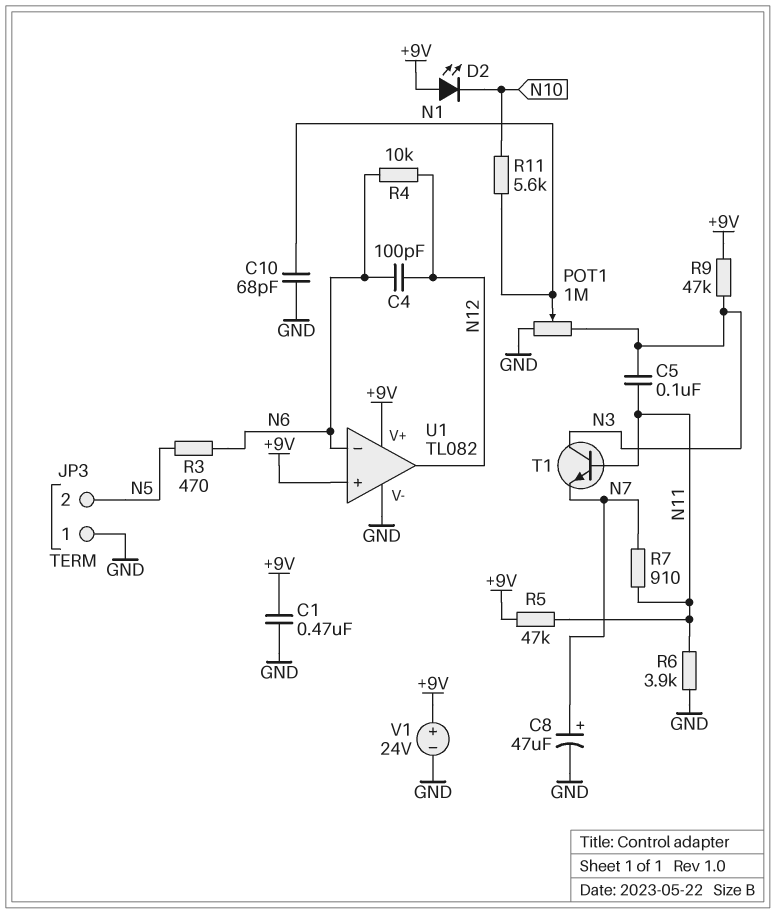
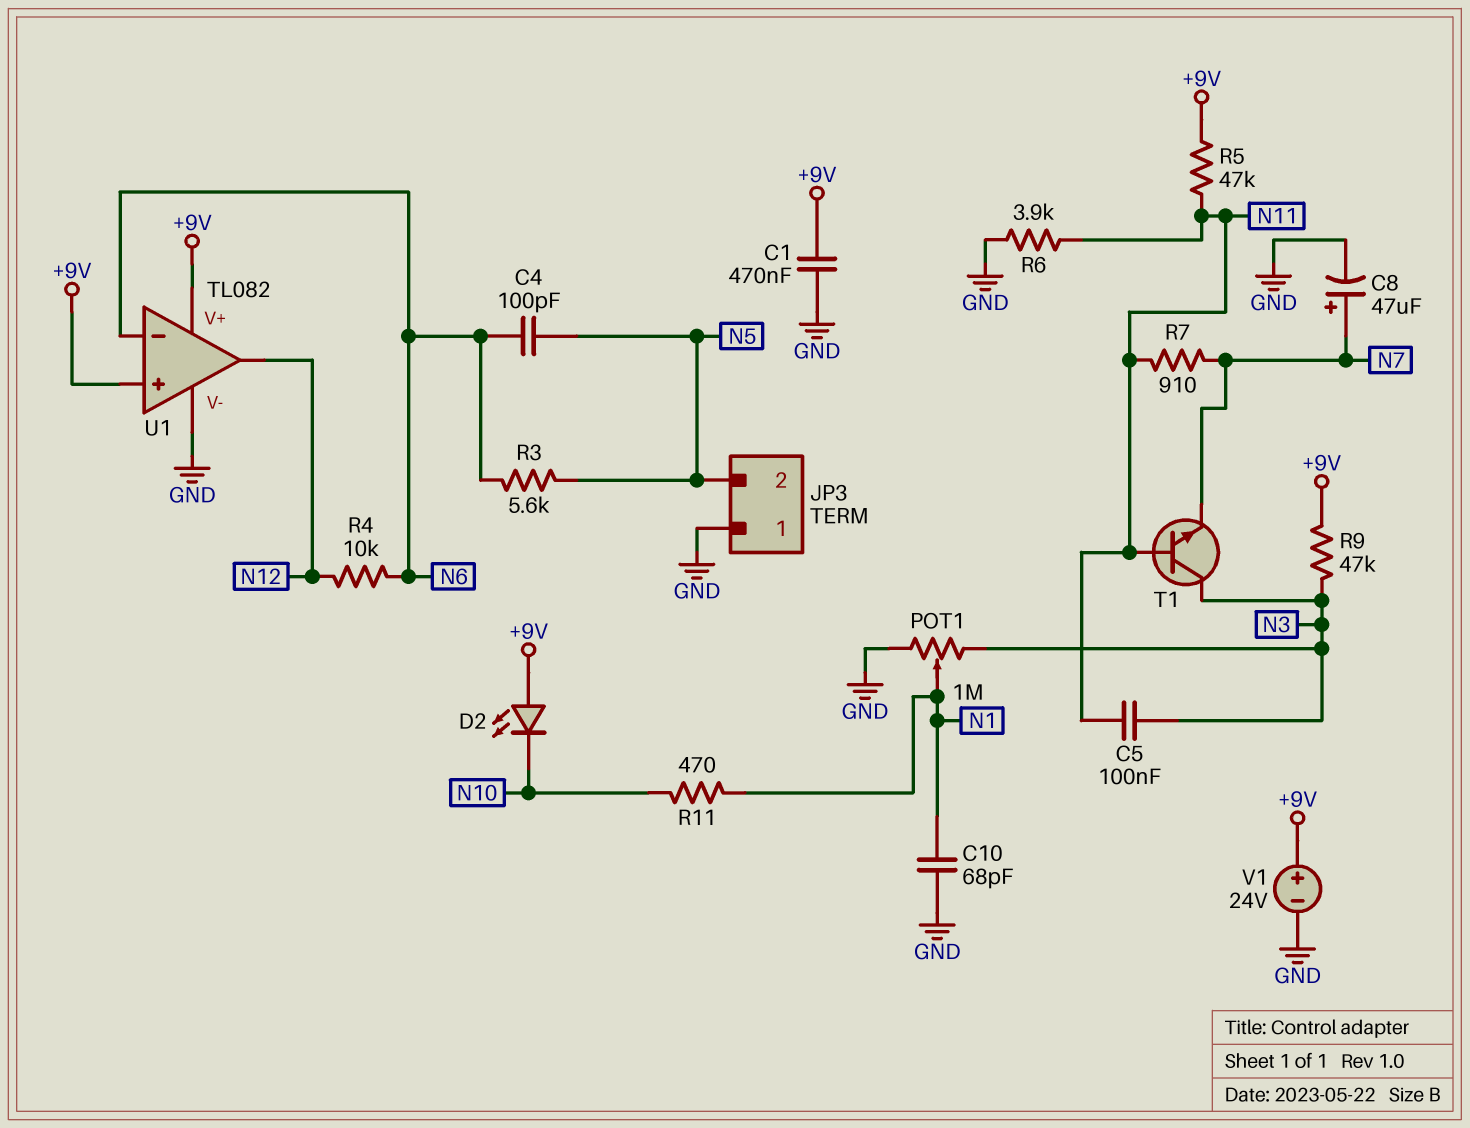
C4: 100pF (N6, N12) -> 100pF (N5, N6)
R3: 470 (N5, N6) -> 5.6k (N5, N6)
R11: 5.6k (N1, N10) -> 470 (N1, N10)

